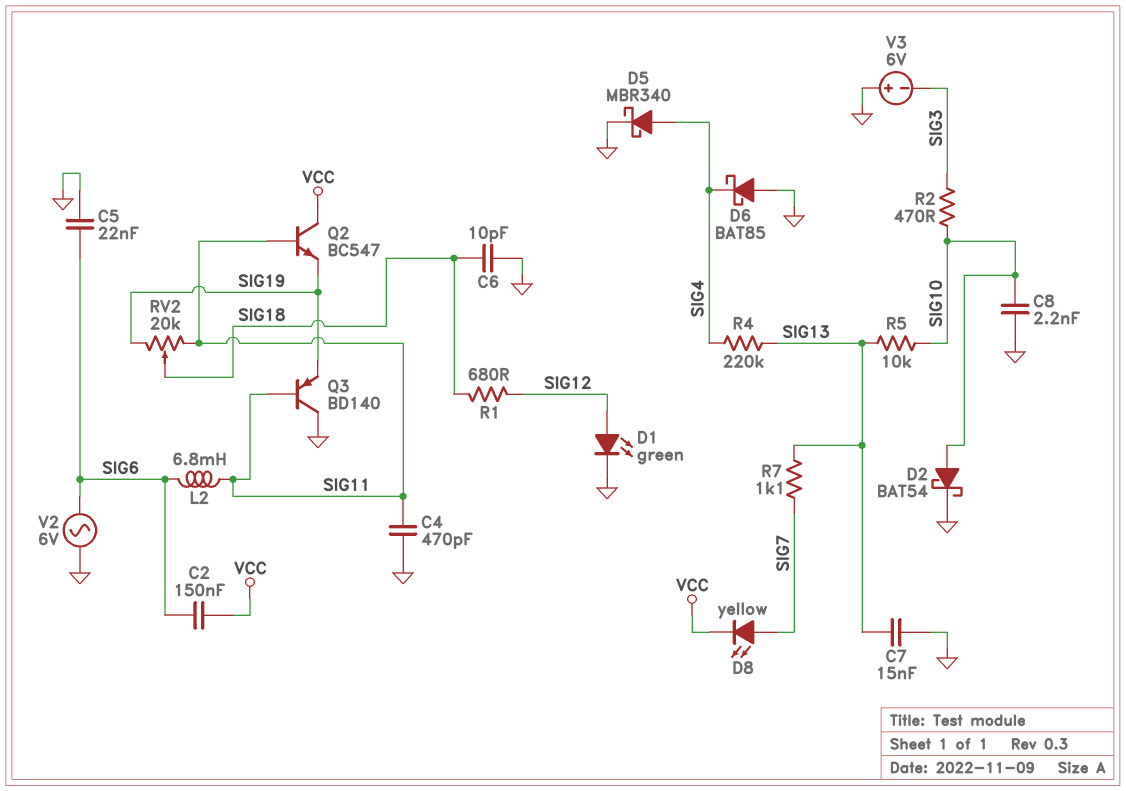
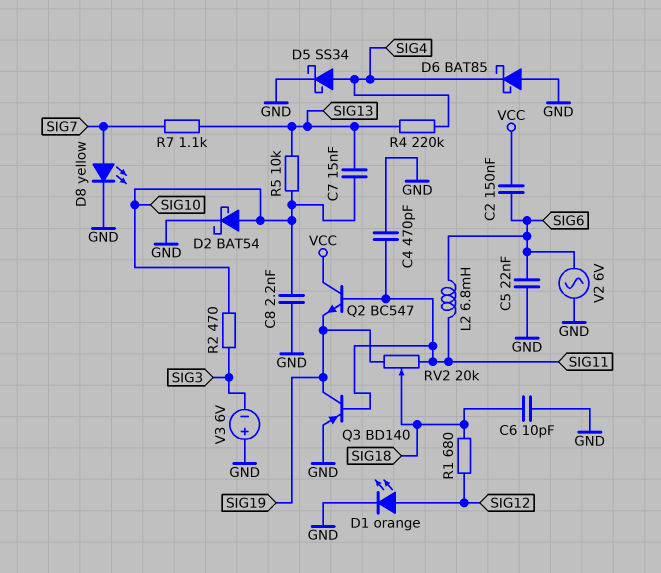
C7: 15nF (GND, SIG13) -> 15nF (SIG10, SIG13)
D1: LED green (A SIG12, K GND) -> LED orange (A SIG12, K GND)
D5: schottky MBR340 (A SIG4, K GND) -> schottky SS34 (A SIG4, K GND)
D8: LED yellow (A SIG7, K VCC) -> LED yellow (A SIG7, K GND)
Q3: PNP BD140 (B SIG11, C GND, E SIG19) -> PNP BD140 (B SIG11, C SIG19, E GND)

